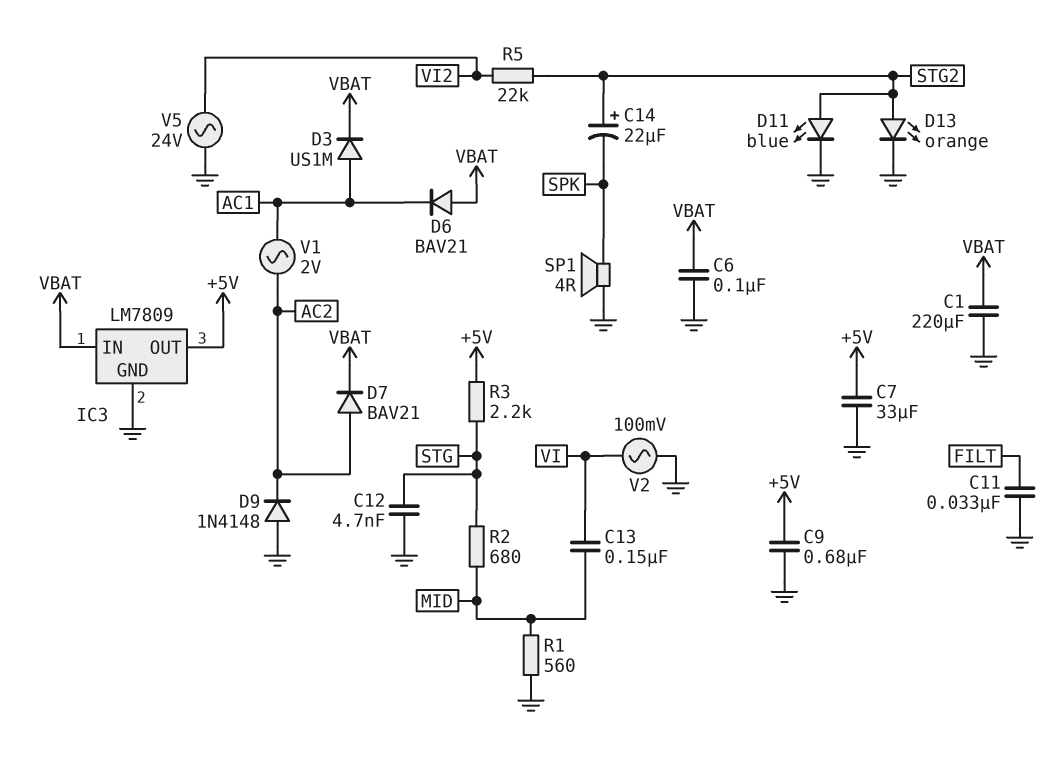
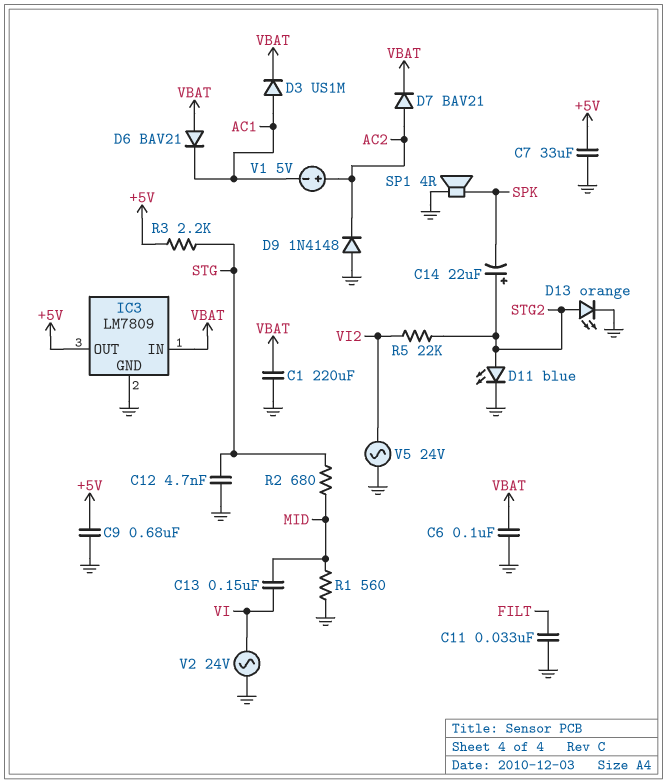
V1: AC 2V (AC1, AC2) -> 5V (plus AC2, minus AC1)
V2: AC 100mV (GND, VI) -> AC 24V (GND, VI)

